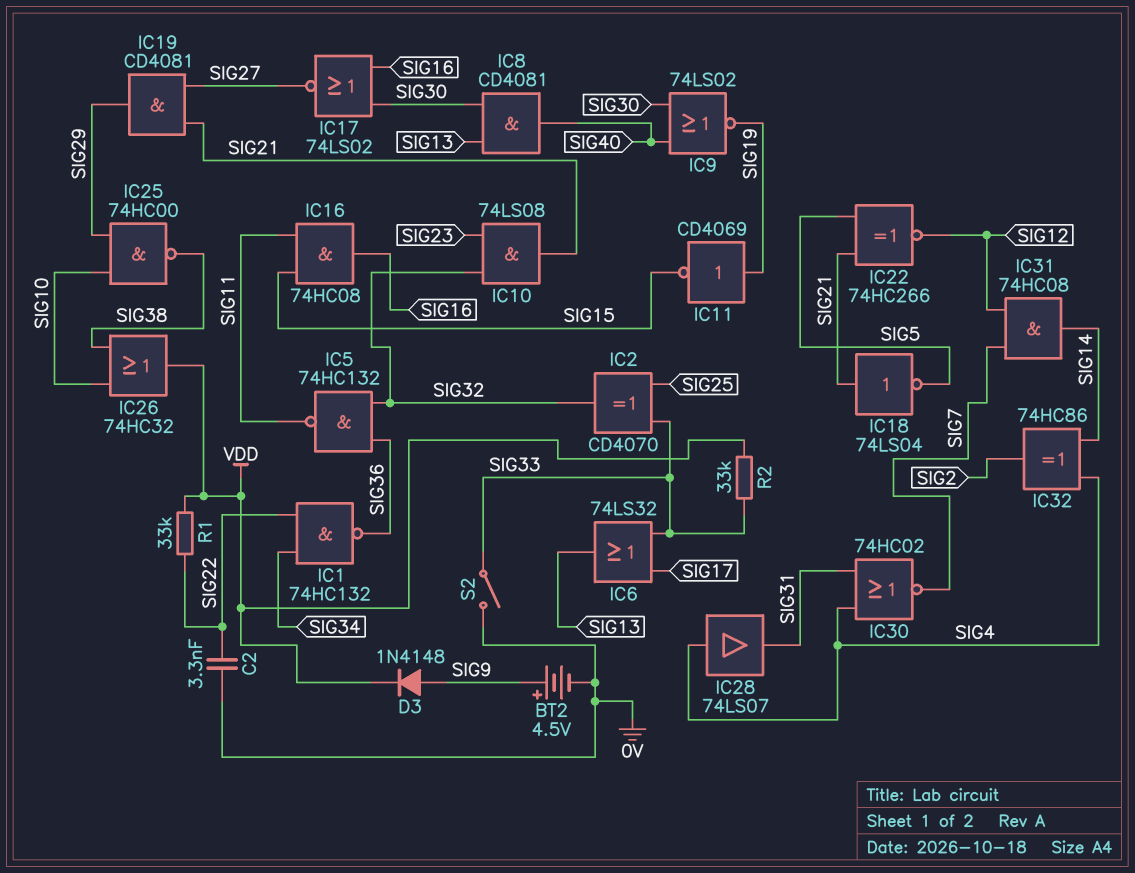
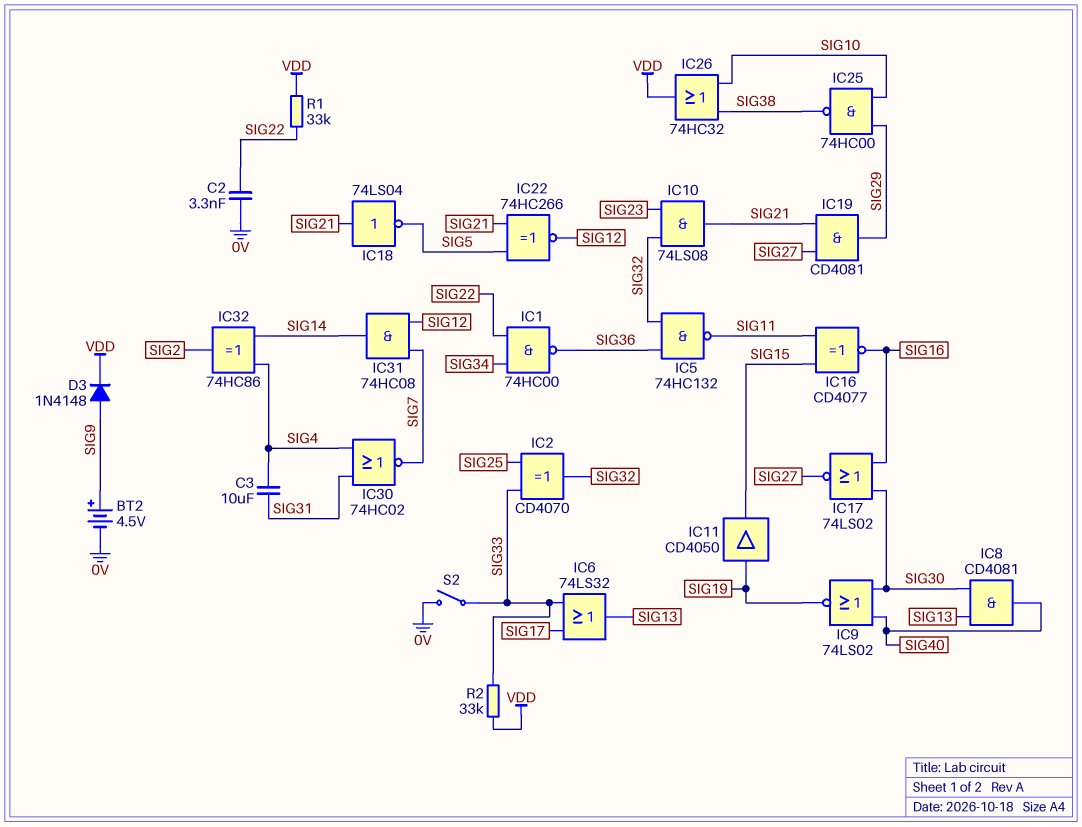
C3: none -> 10uF (SIG4, SIG31)
IC1: NAND 74HC132 (in SIG22, in SIG34, out SIG36) -> NAND 74HC00 (in SIG22, in SIG34, out SIG36)
IC11: NOT CD4069 (in SIG19, out SIG15) -> buffer CD4050 (in SIG19, out SIG15)
IC16: AND 74HC08 (in SIG11, in SIG15, out SIG16) -> XNOR CD4077 (in SIG11, in SIG15, out SIG16)
IC28: buffer 74LS07 (in SIG4, out SIG31) -> none

